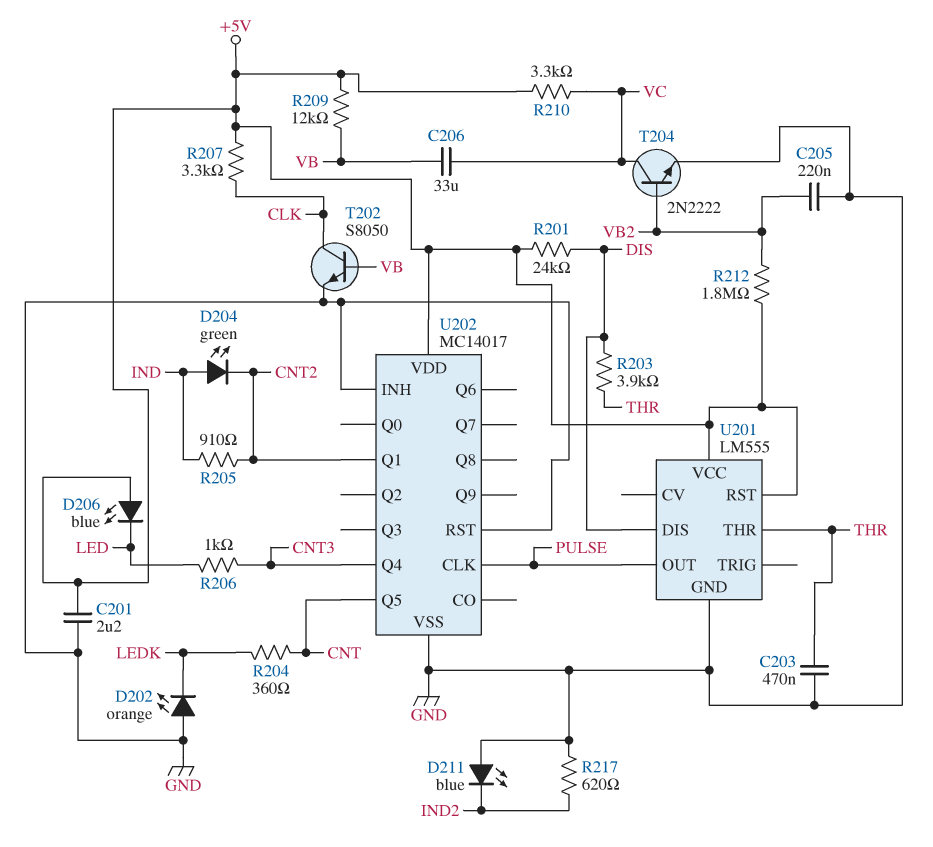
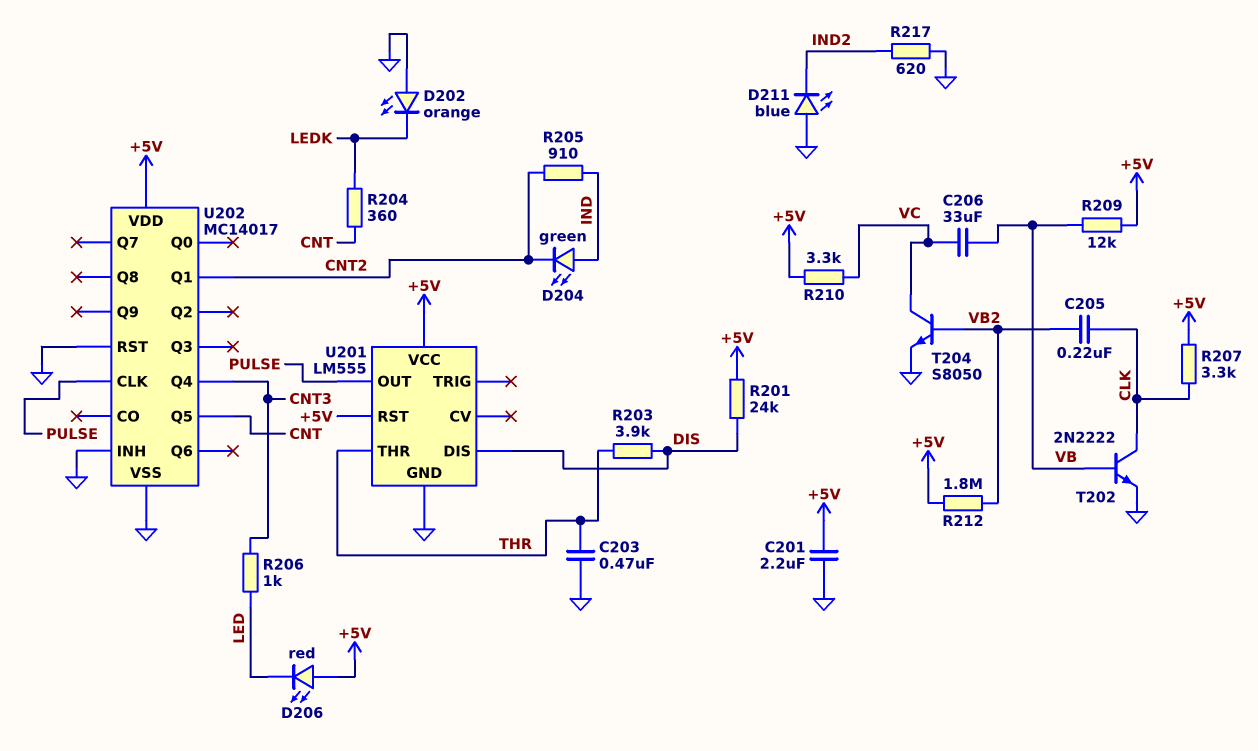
C205: 220nF (GND, VB2) -> 220nF (CLK, VB2)
D206: LED blue (A +5V, K LED) -> LED red (A +5V, K LED)
T202: NPN S8050 (B VB, C CLK, E GND) -> NPN 2N2222 (B VB, C CLK, E GND)
T204: NPN 2N2222 (B VB2, C VC, E GND) -> NPN S8050 (B VB2, C VC, E GND)

